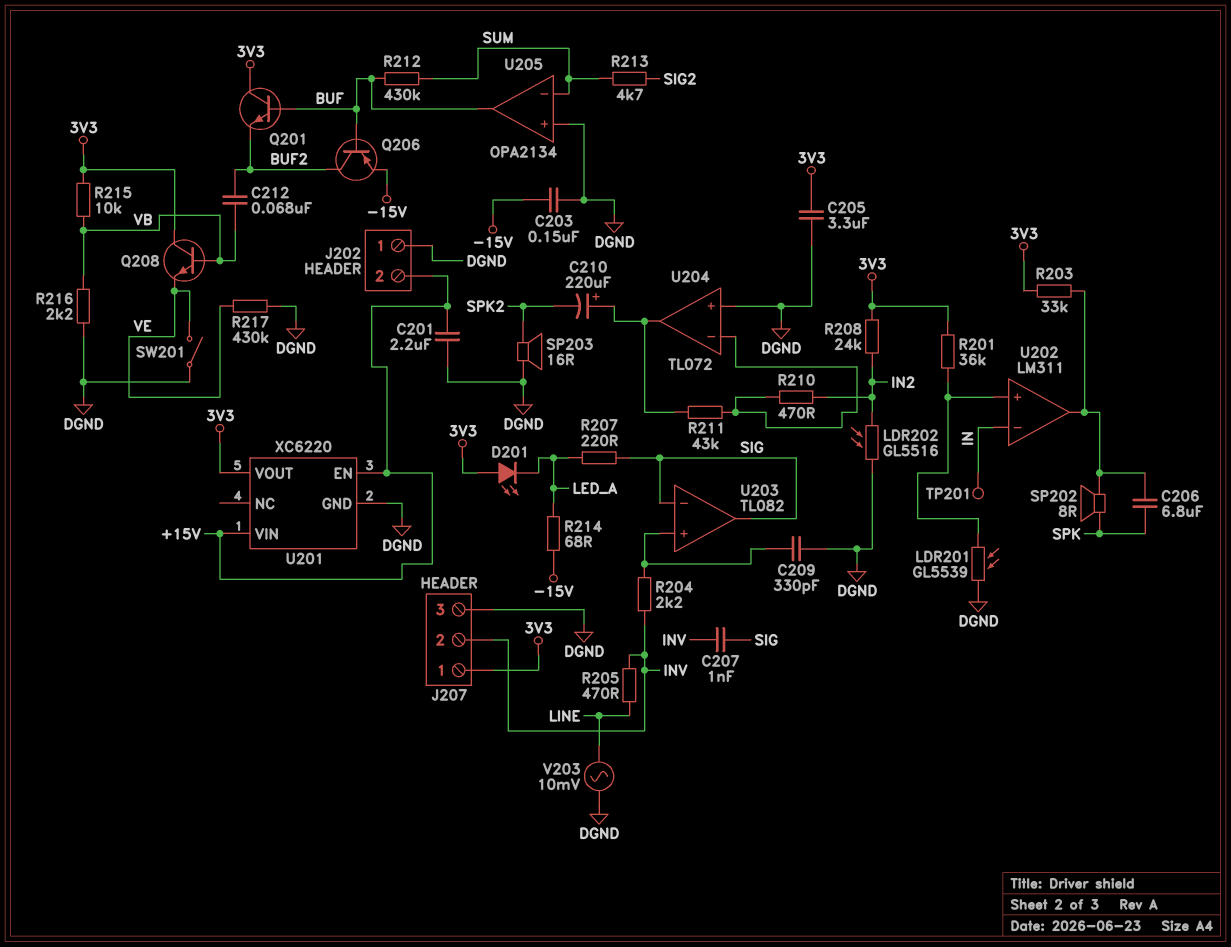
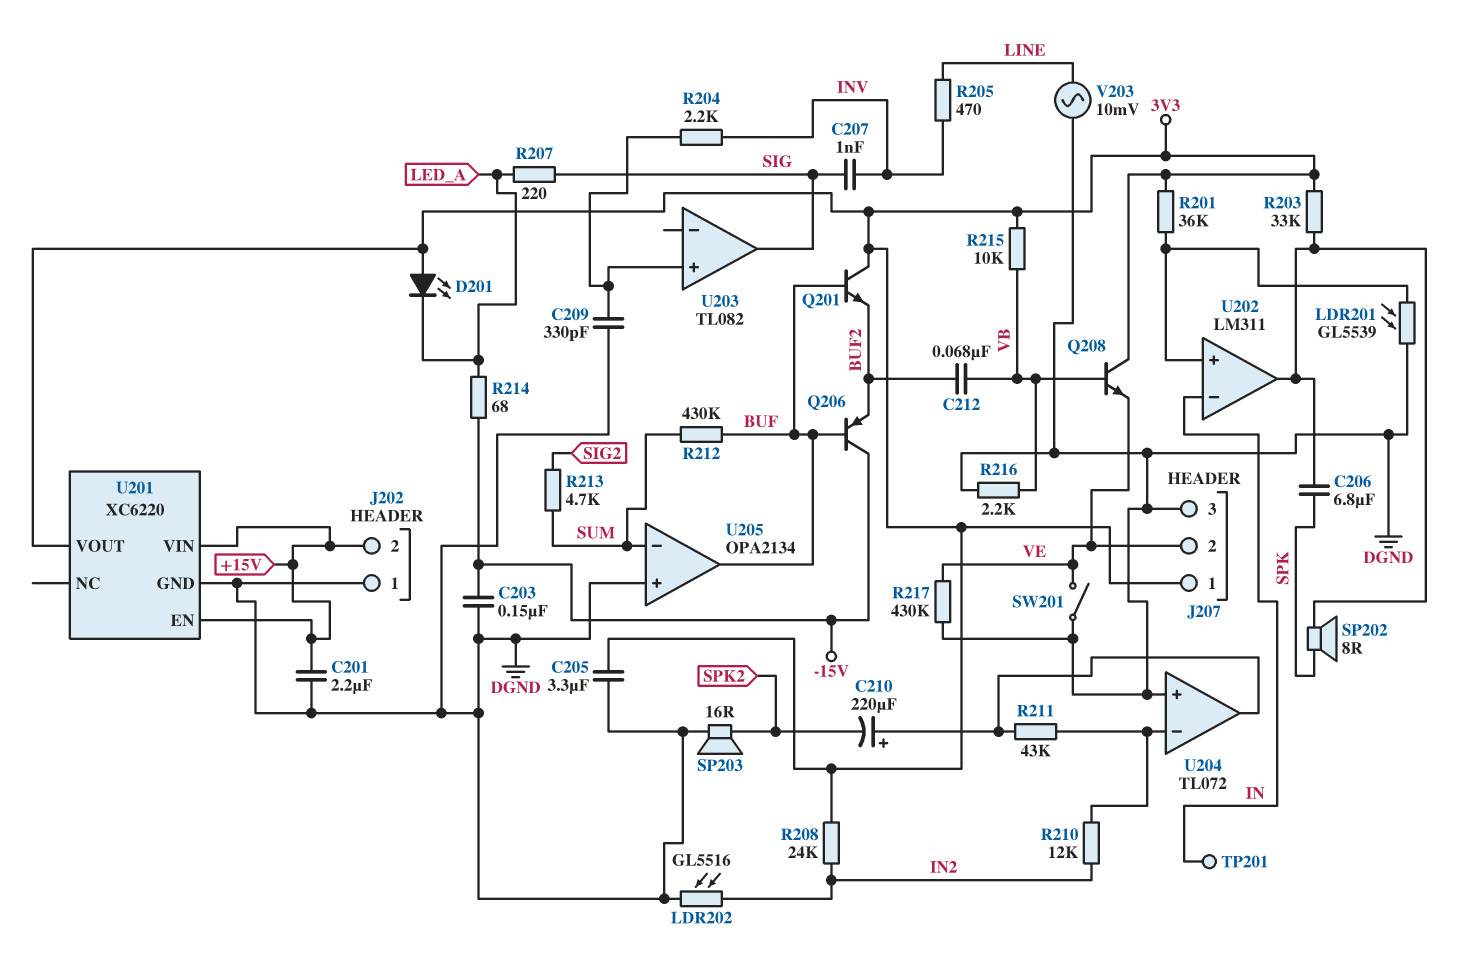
J207 pin 2: INV -> VE
Q206: PNP (B BUF, C BUF2, E -15V) -> PNP (B BUF, C -15V, E BUF2)
R210: 470 (IN2, U204/in-) -> 12k (IN2, U204/in-)
U203 pin in-: SIG -> none

